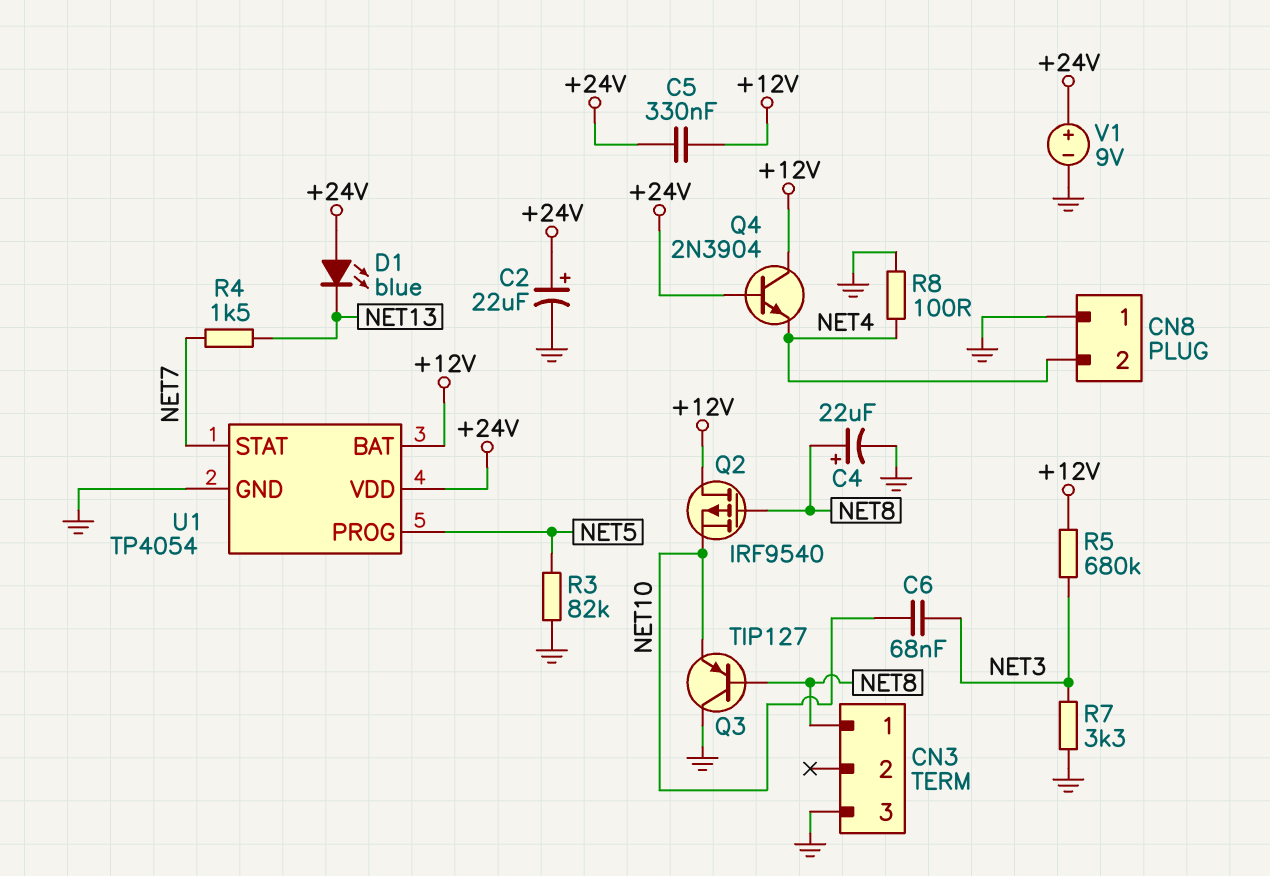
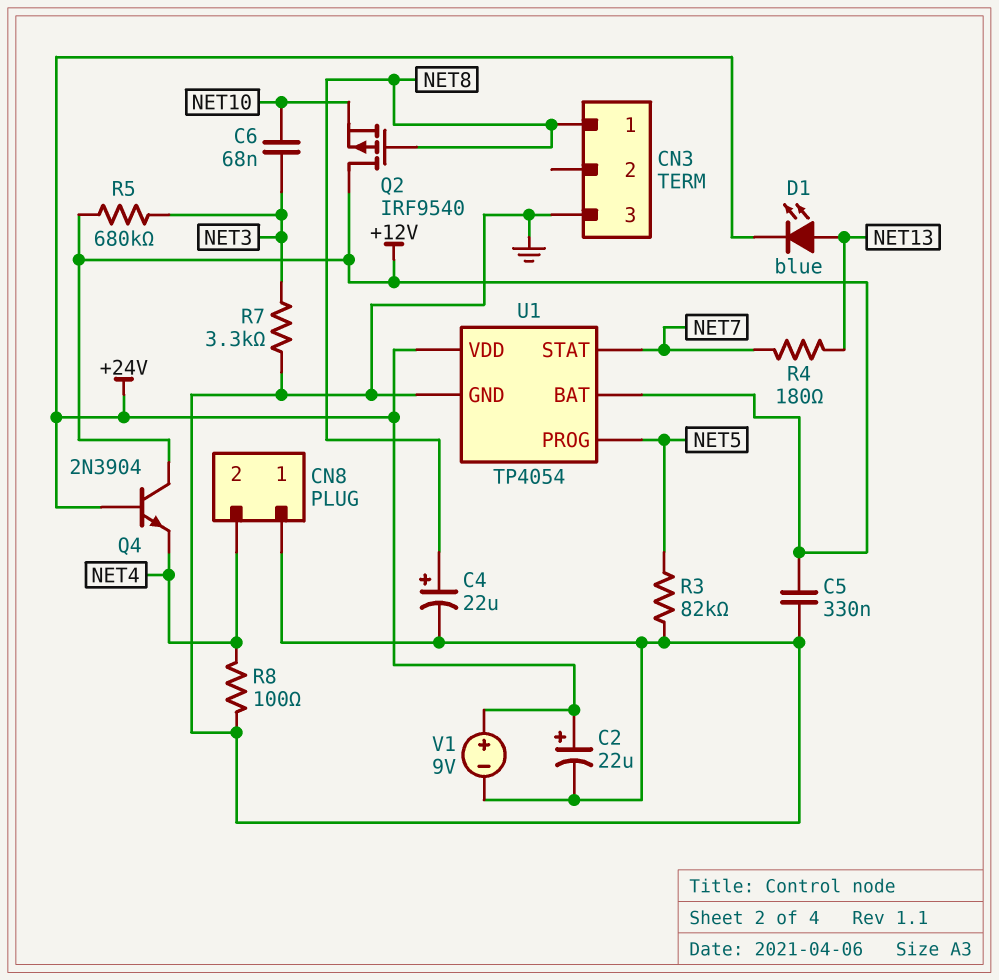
C5: 330nF (+12V, +24V) -> 330nF (+12V, GND)
D1: LED blue (A +24V, K NET13) -> LED blue (A NET13, K +24V)
Q3: PNP TIP127 (B NET8, C GND, E NET10) -> none
R4: 1.5k (NET7, NET13) -> 180 (NET7, NET13)

